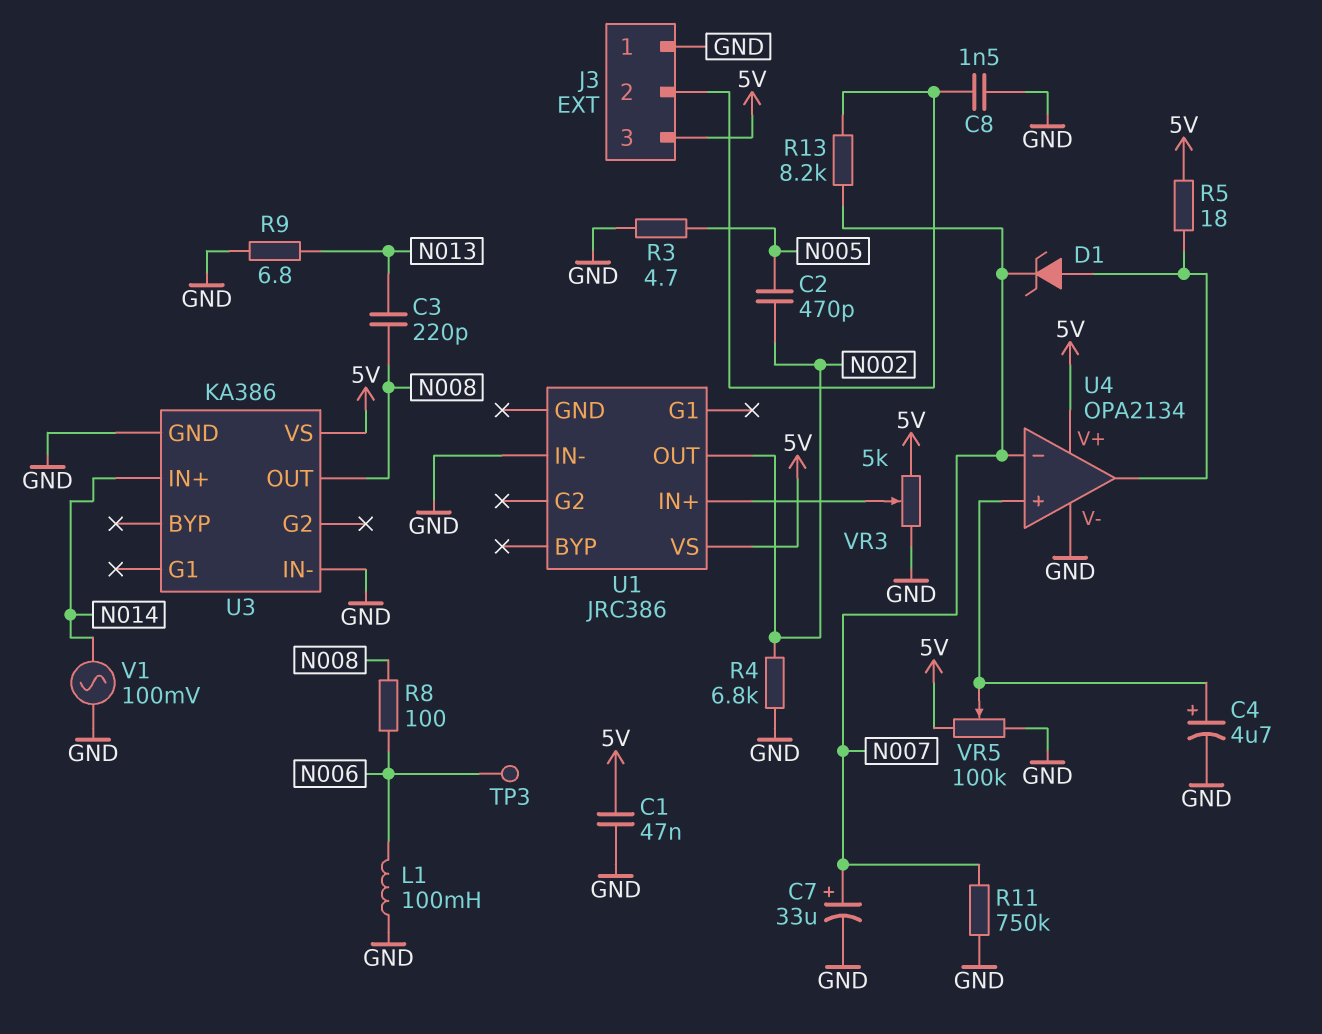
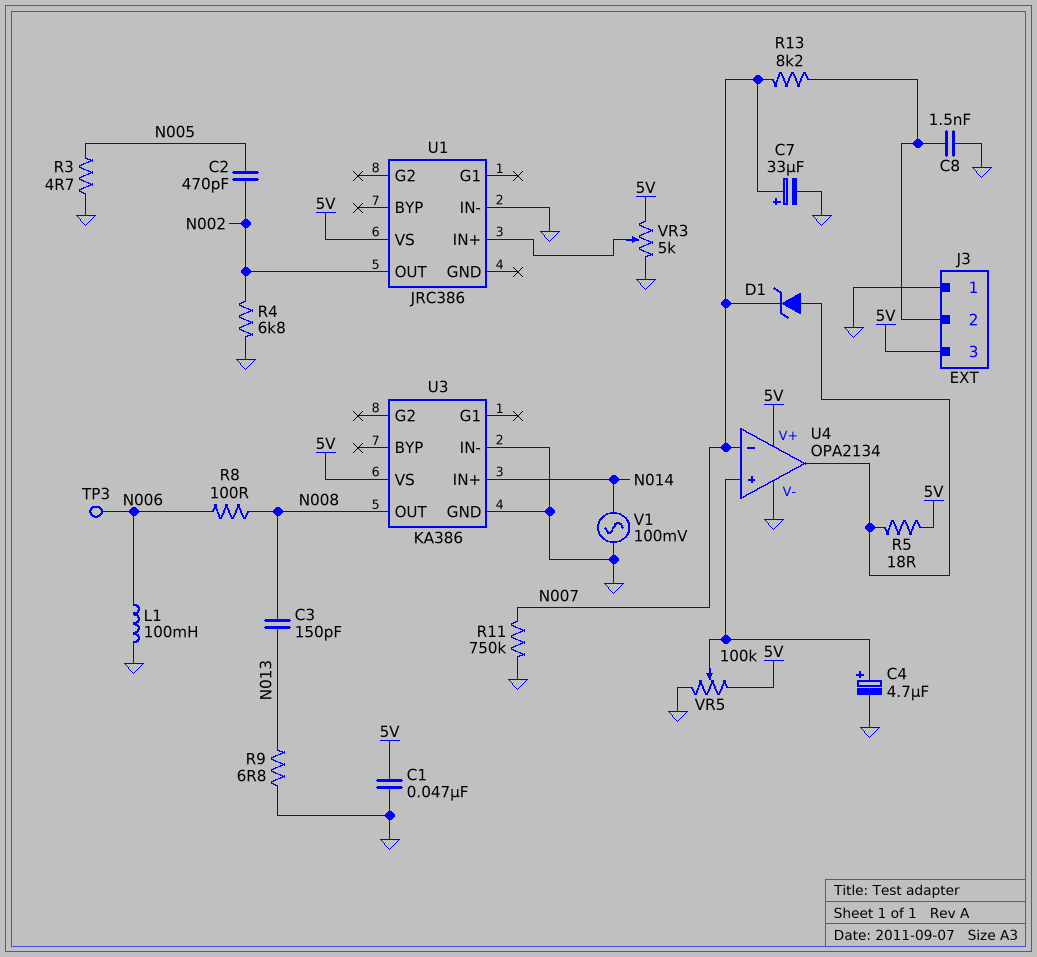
C3: 220pF (N008, N013) -> 150pF (N008, N013)

